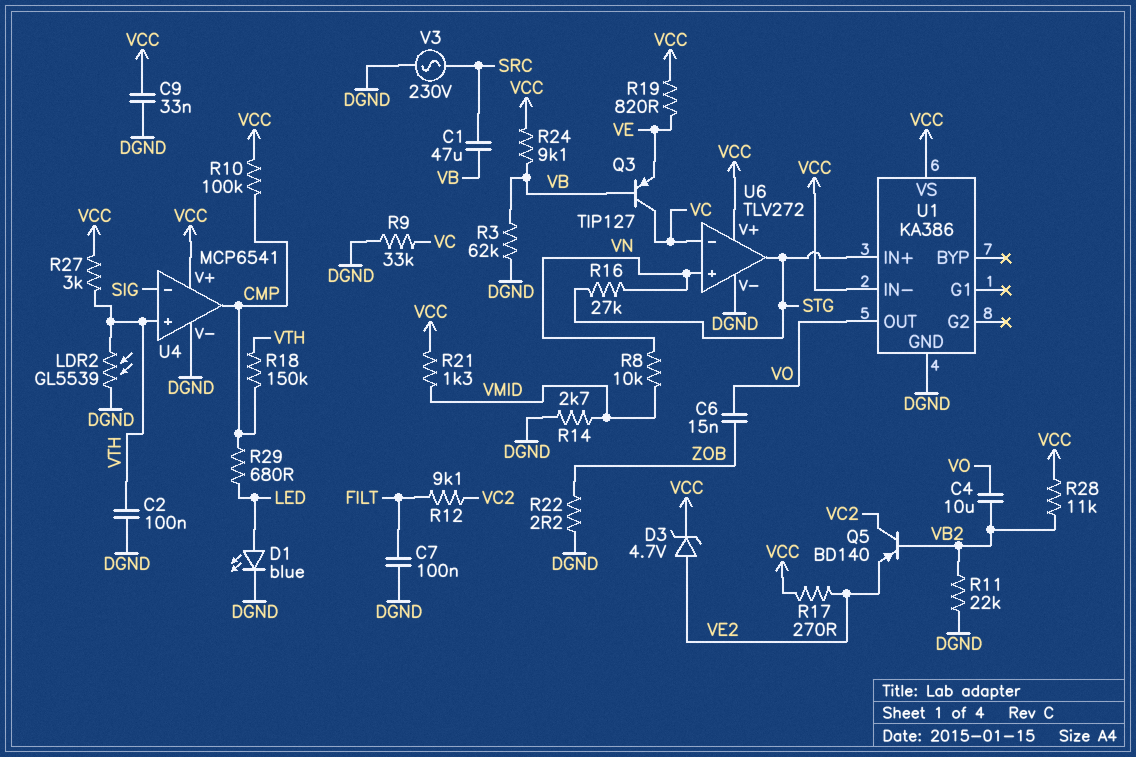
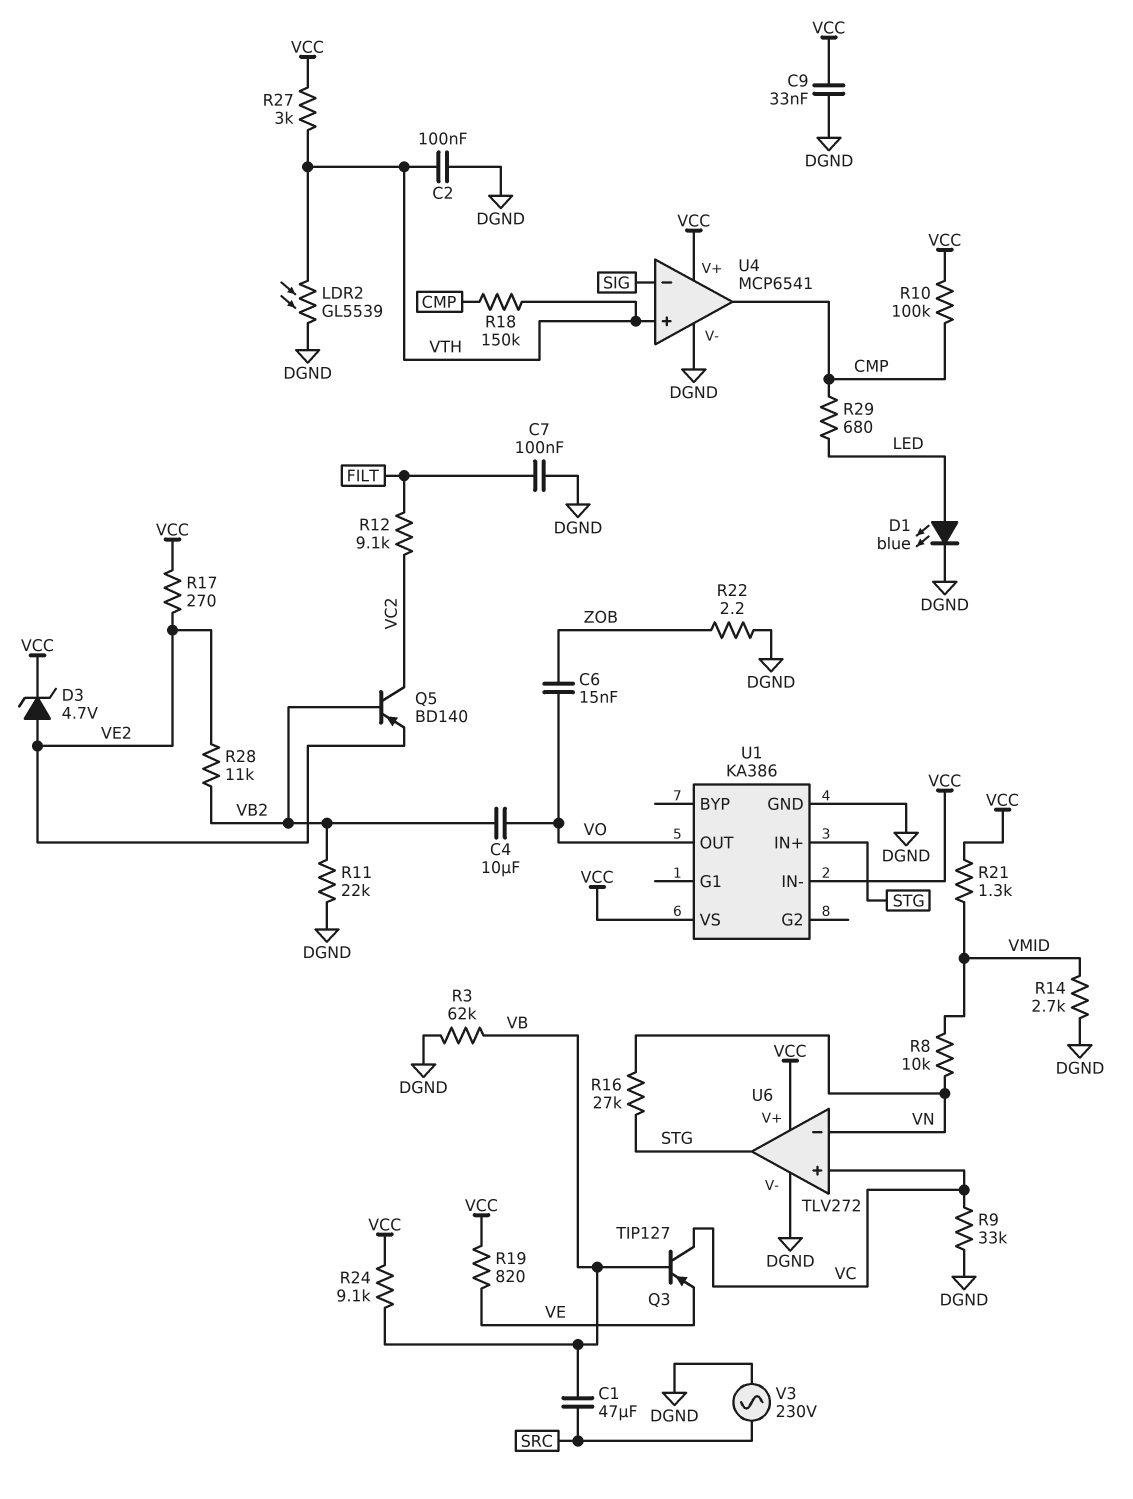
R28: 11k (VB2, VCC) -> 11k (VB2, VE2)
U6 pin in+: VN -> VC
U6 pin in-: VC -> VN

